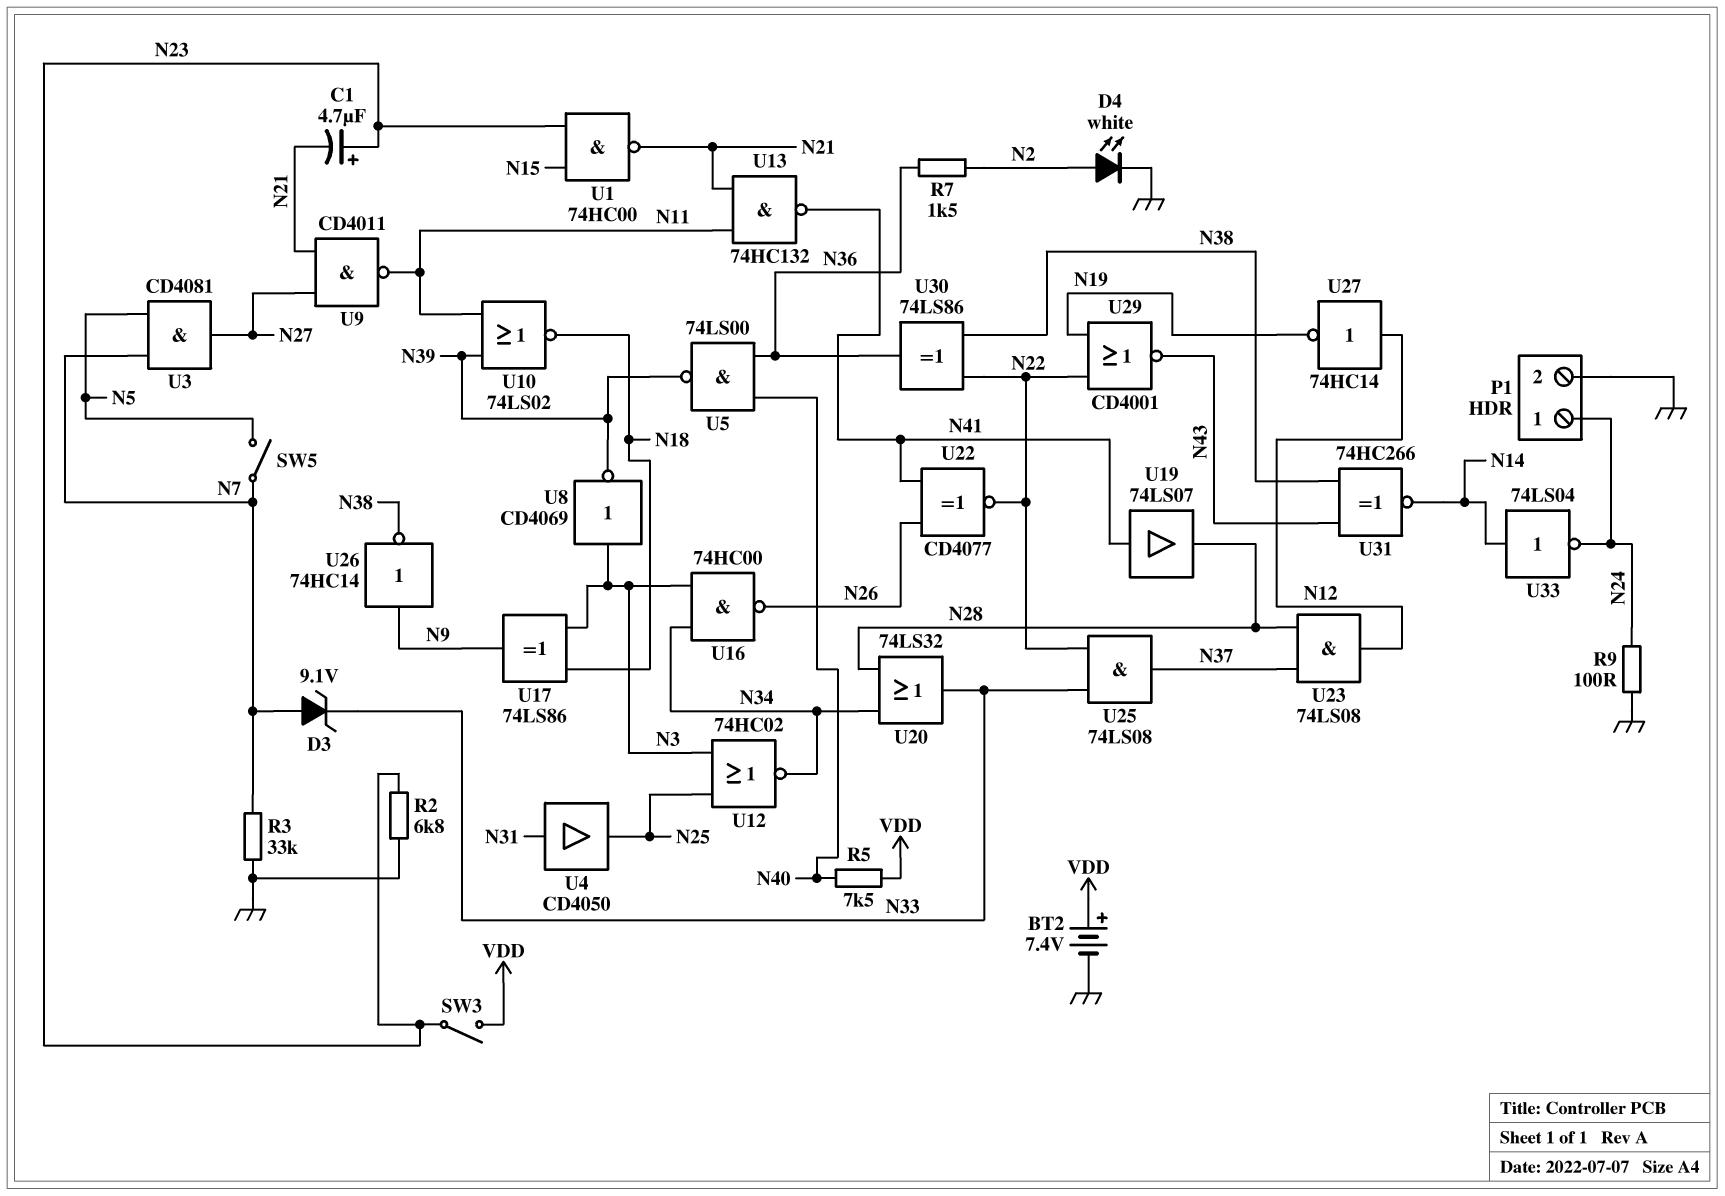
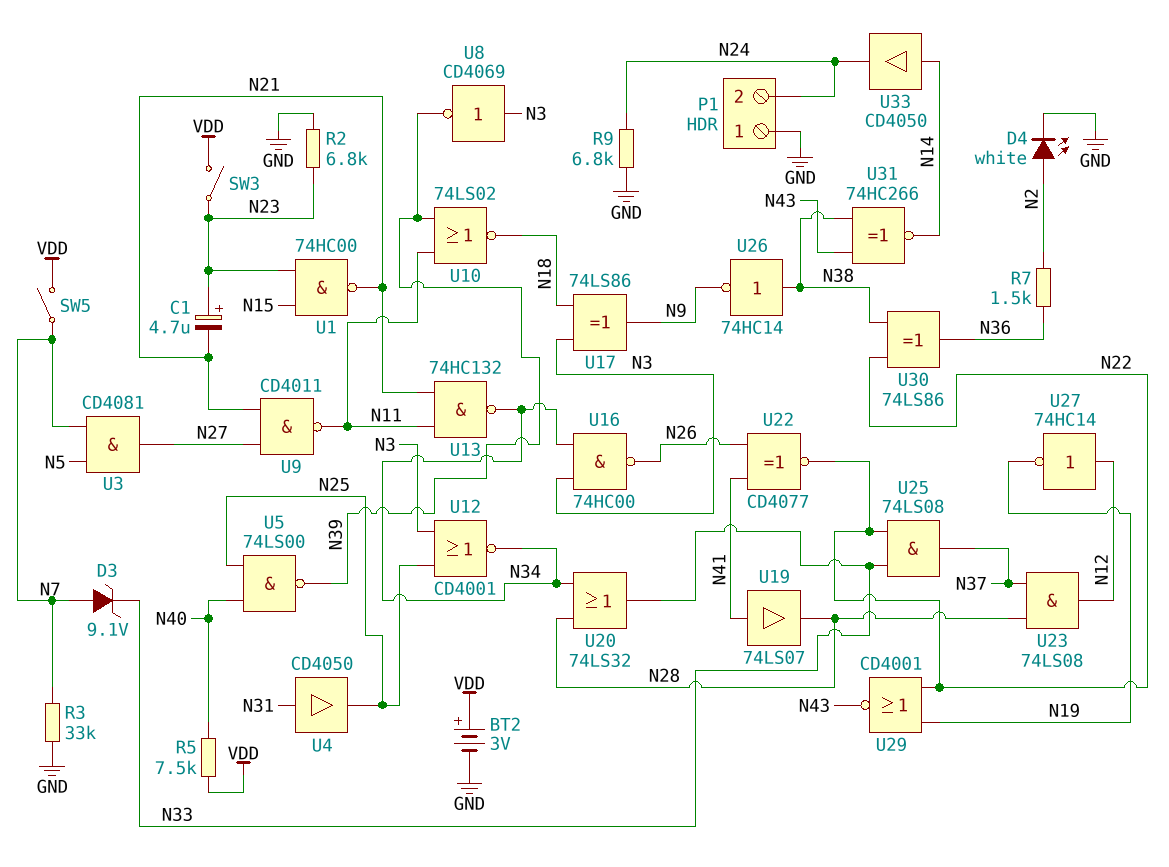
BT2: 7.4V (plus VDD, minus GND) -> 3V (plus VDD, minus GND)
P1 pin 1: N24 -> GND
P1 pin 2: GND -> N24
R9: 100 (GND, N24) -> 6.8k (GND, N24)
SW5: switch (N5, N7) -> switch (N7, VDD)
U5: NAND 74LS00 (in N36, in N40, out N39) -> NAND 74LS00 (in N25, in N40, out N39)
U12: NOR 74HC02 (in N3, in N25, out N34) -> NOR CD4001 (in N3, in N25, out N34)
U13: NAND 74HC132 (in N11, in N21, out N41) -> NAND 74HC132 (in N11, in N21, out N34)
U26: NOT 74HC14 (in N9, out N38) -> NOT 74HC14 (in N38, out N9)
U33: NOT 74LS04 (in N14, out N24) -> buffer CD4050 (in N14, out N24)

